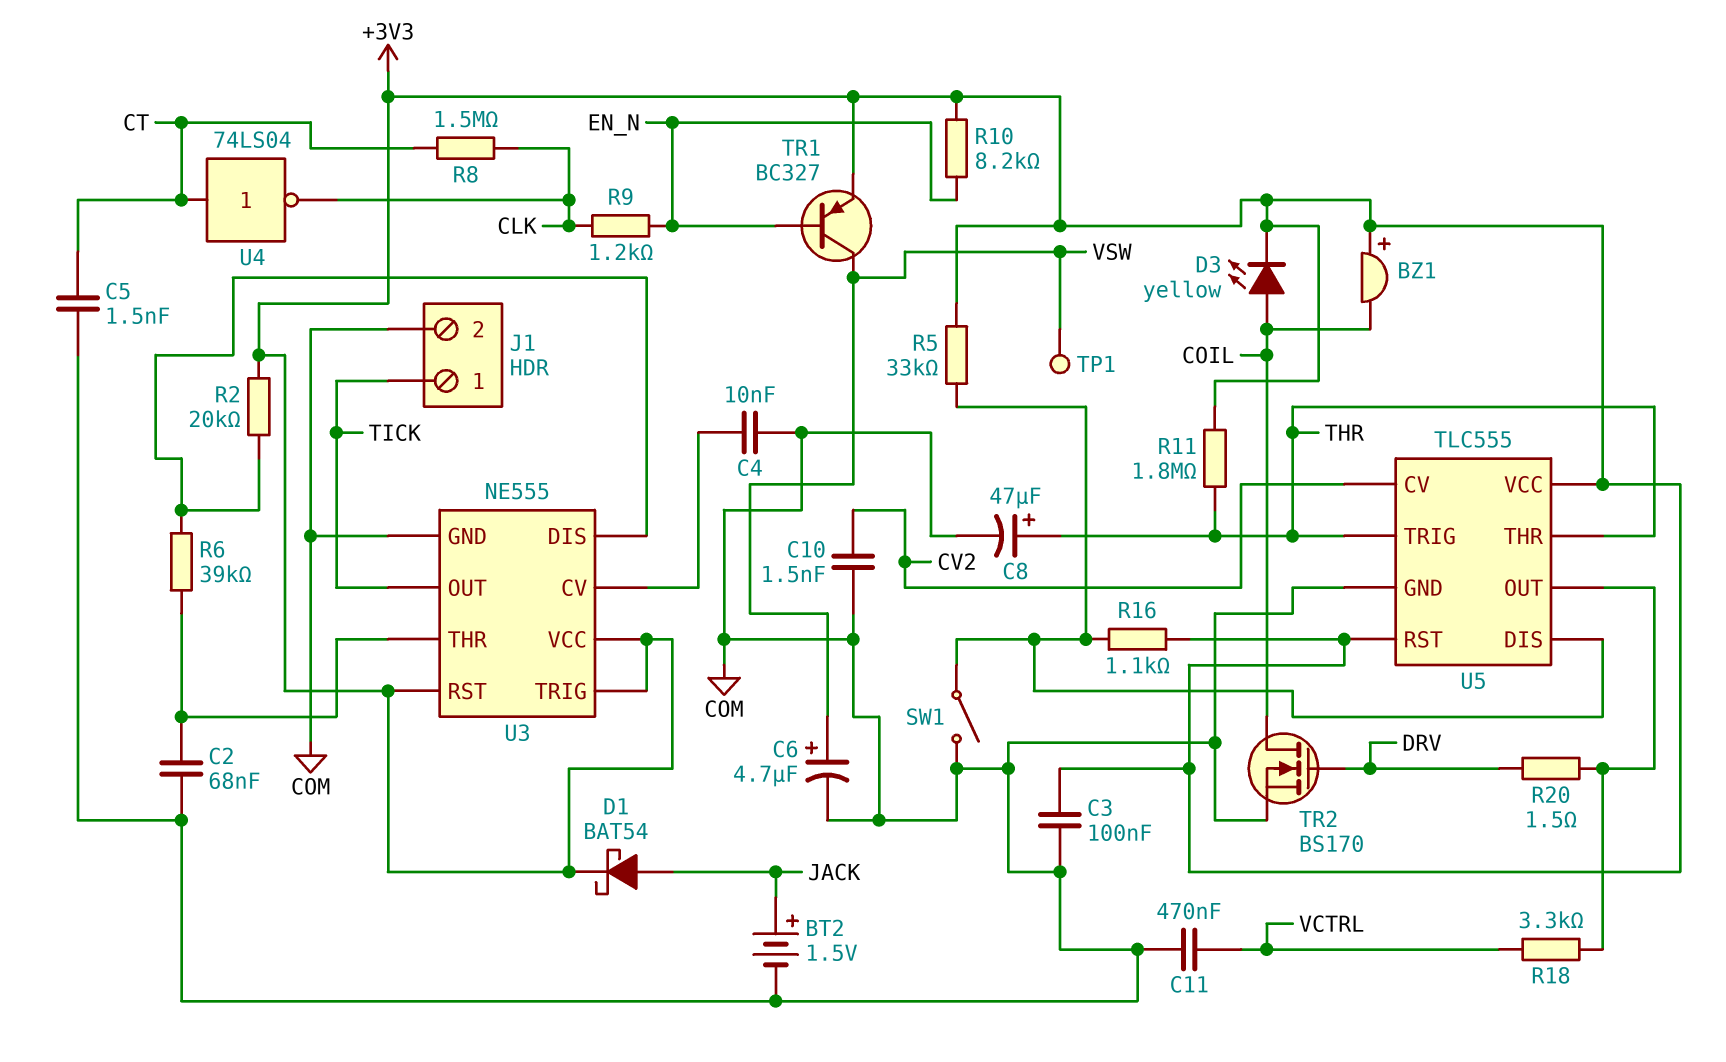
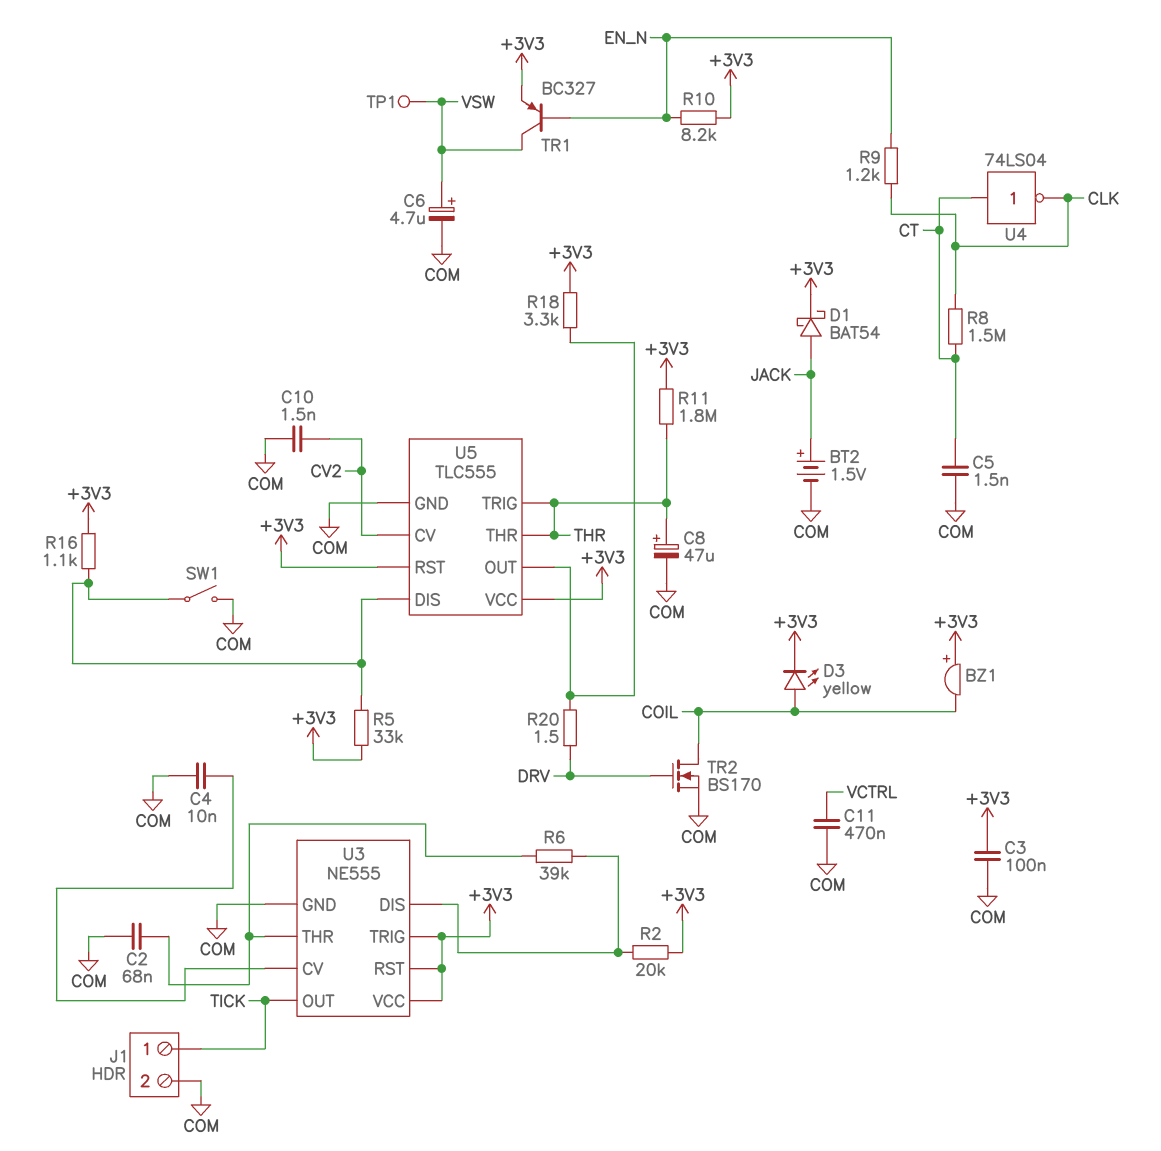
R18: 3.3k (U5/OUT, VCTRL) -> 3.3k (+3V3, U5/OUT)

